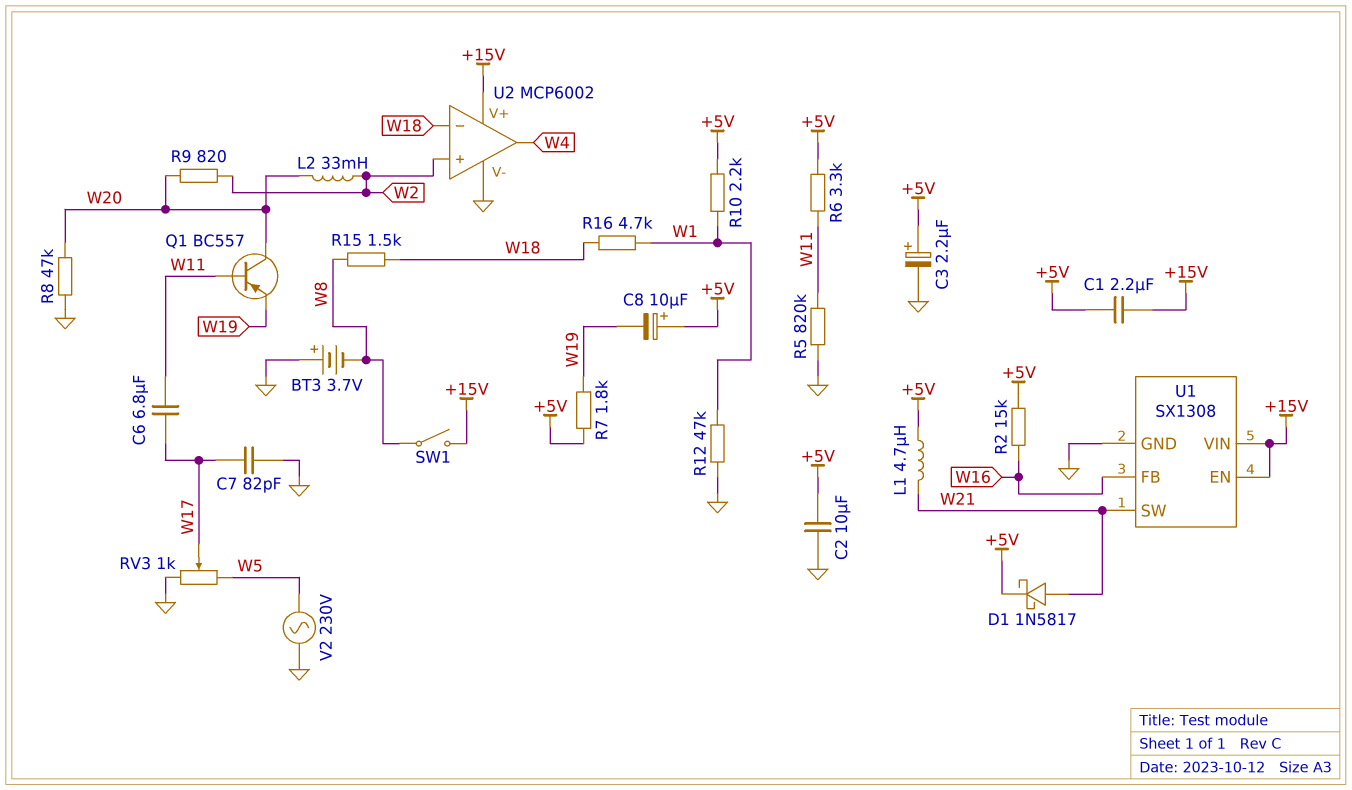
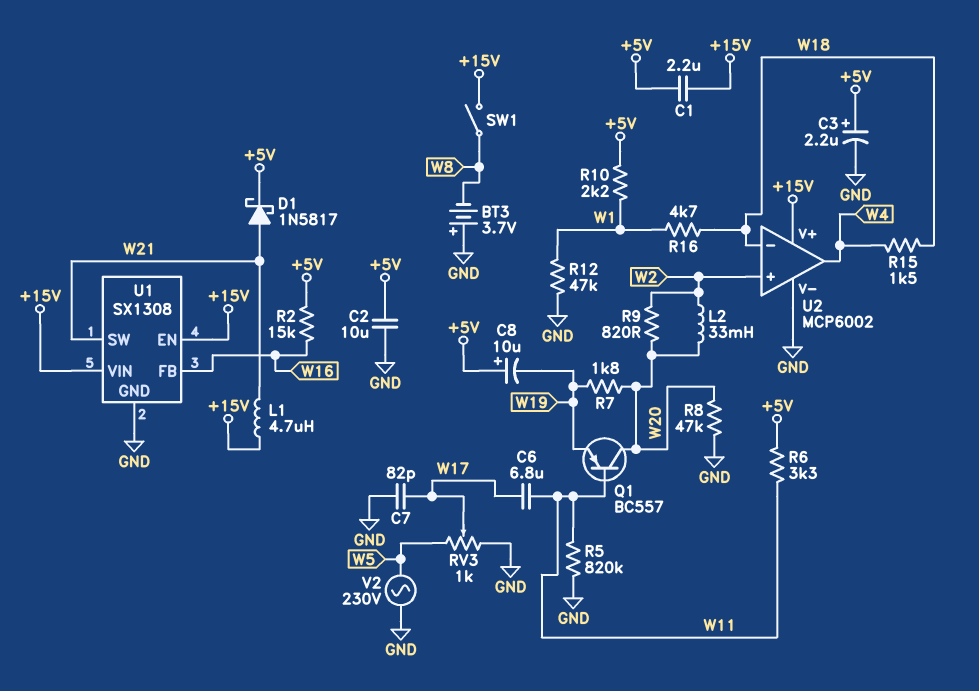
L1: 4.7uH (+5V, W21) -> 4.7uH (+15V, W21)
R7: 1.8k (+5V, W19) -> 1.8k (W19, W20)
R15: 1.5k (W8, W18) -> 1.5k (W4, W18)

